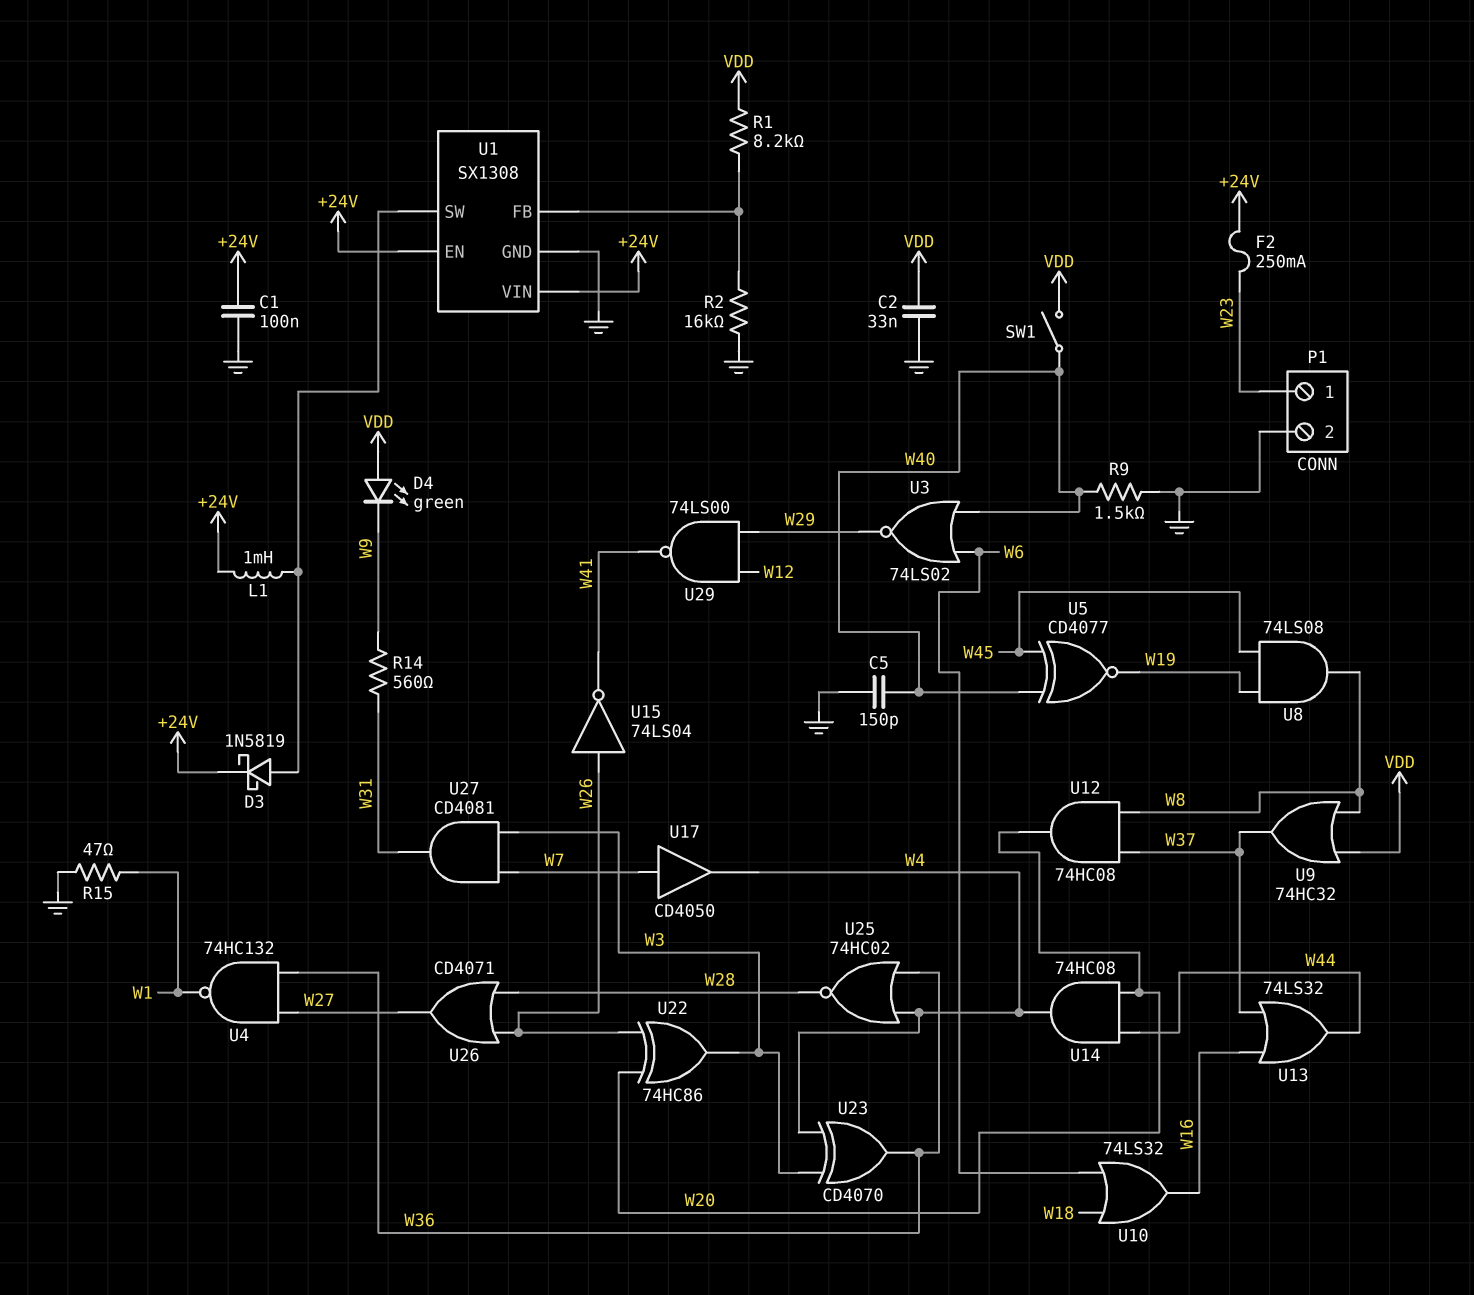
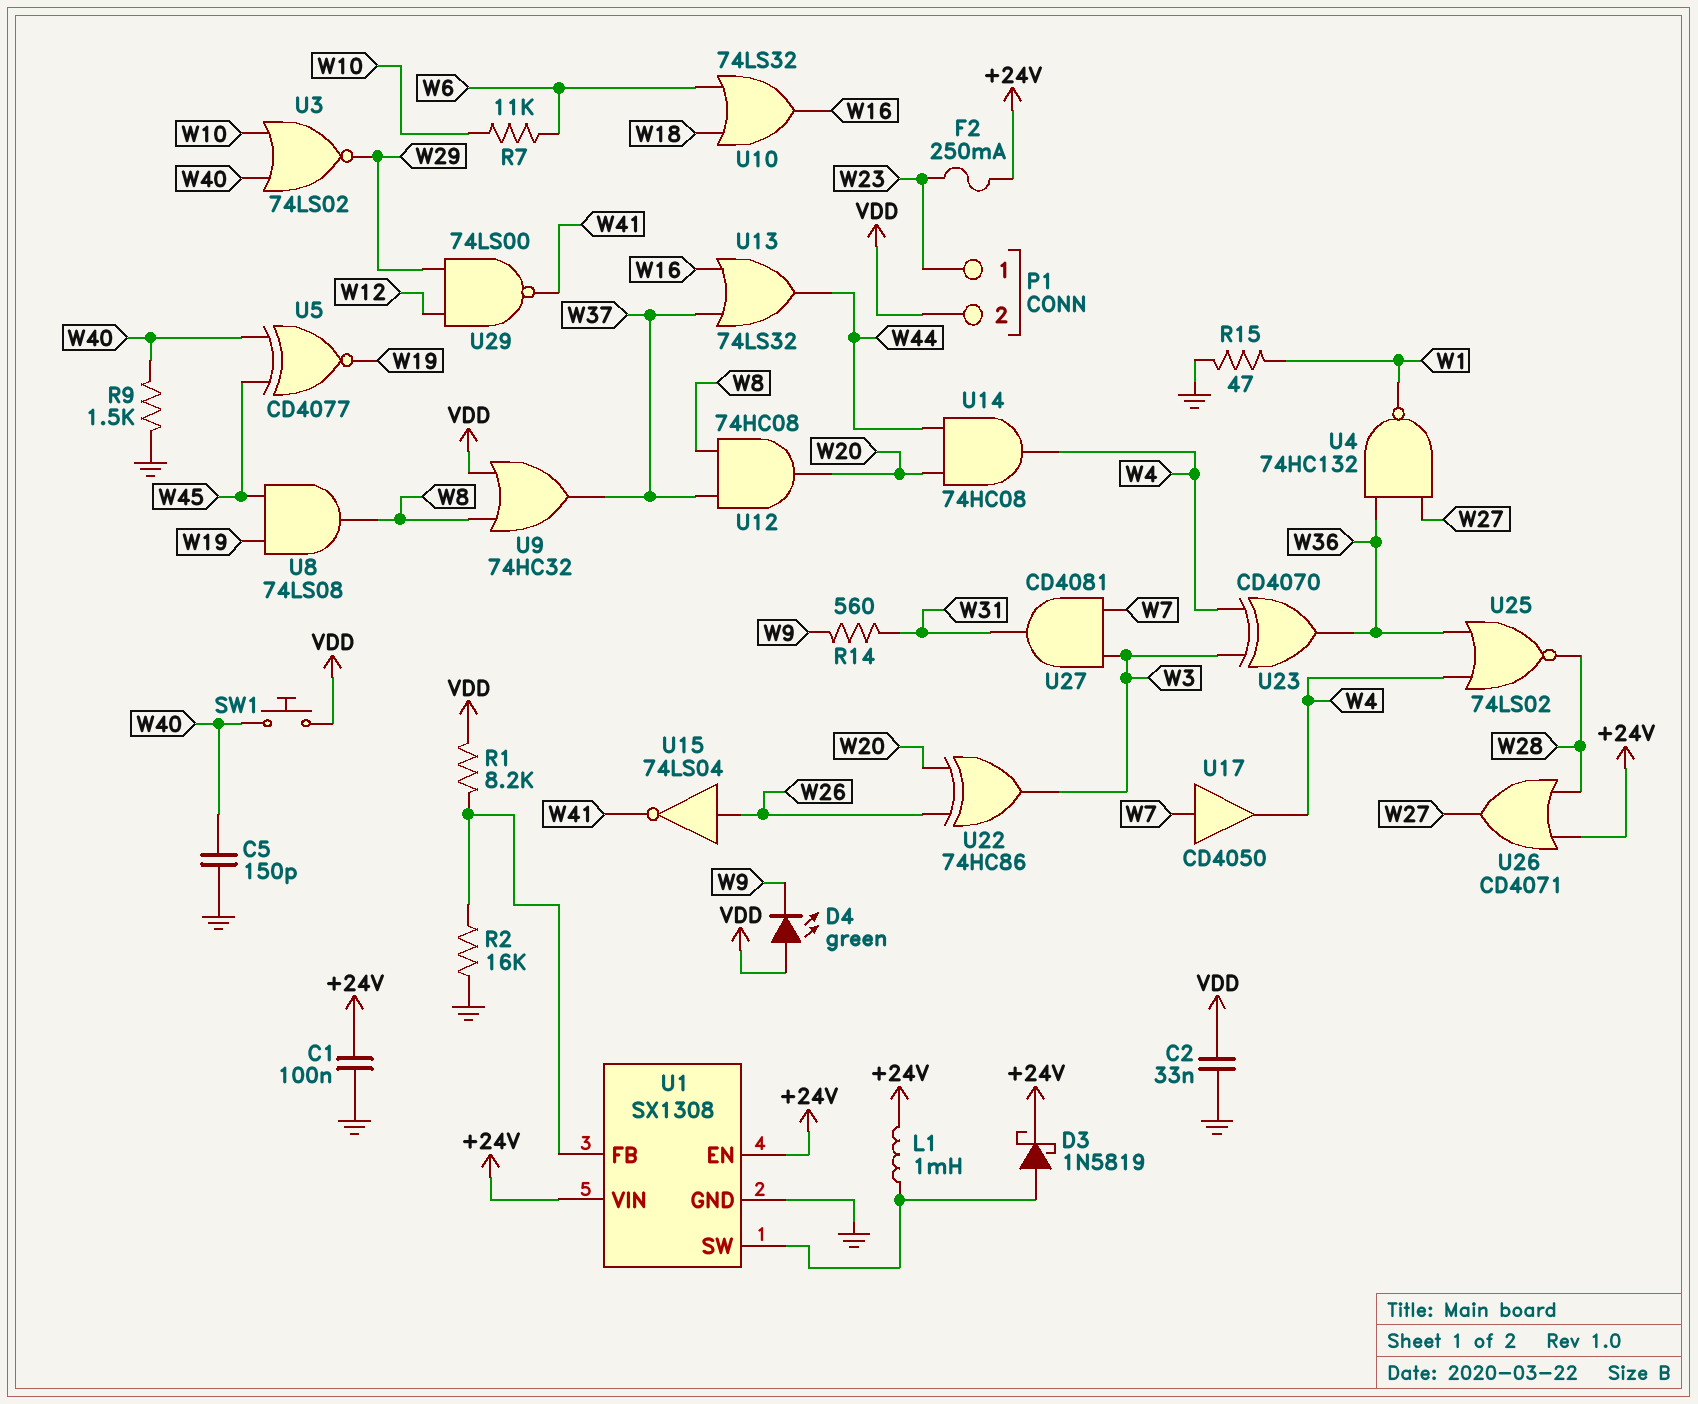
P1 pin 2: GND -> VDD
R7: none -> 11k (W6, W10)
SW1: switch (VDD, W40) -> button (VDD, W40)
U3: NOR 74LS02 (in W6, in W40, out W29) -> NOR 74LS02 (in W10, in W40, out W29)
U25: NOR 74HC02 (in W4, in W36, out W28) -> NOR 74LS02 (in W4, in W36, out W28)
U26: OR CD4071 (in W26, in W28, out W27) -> OR CD4071 (in +24V, in W28, out W27)

